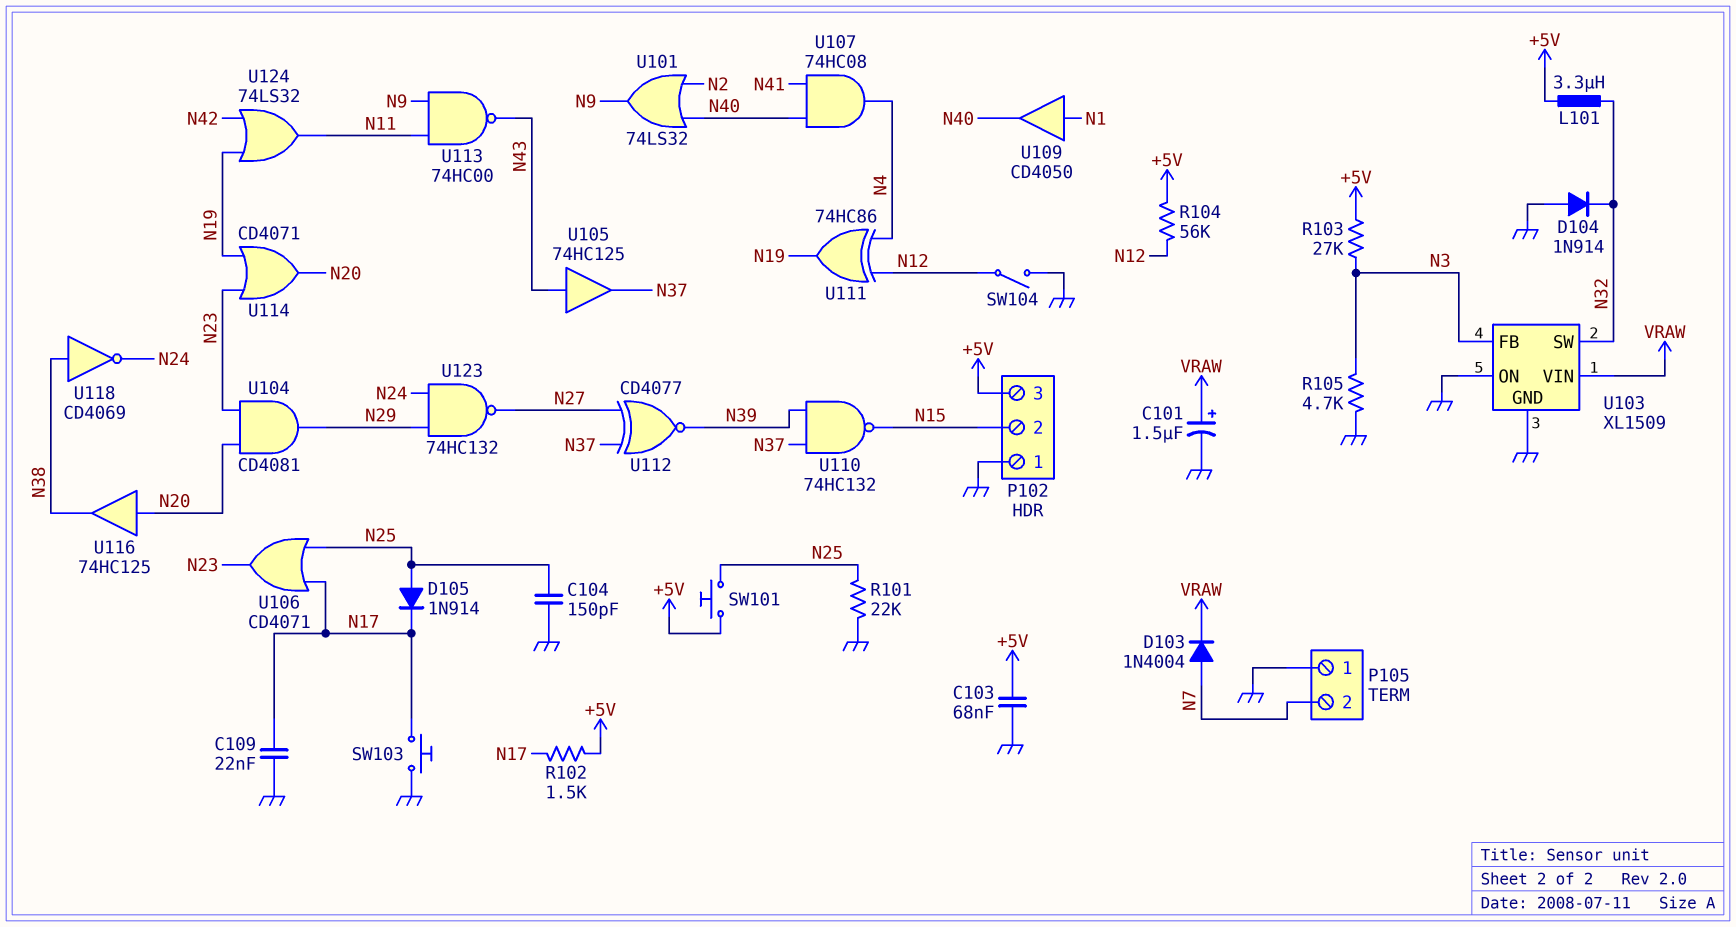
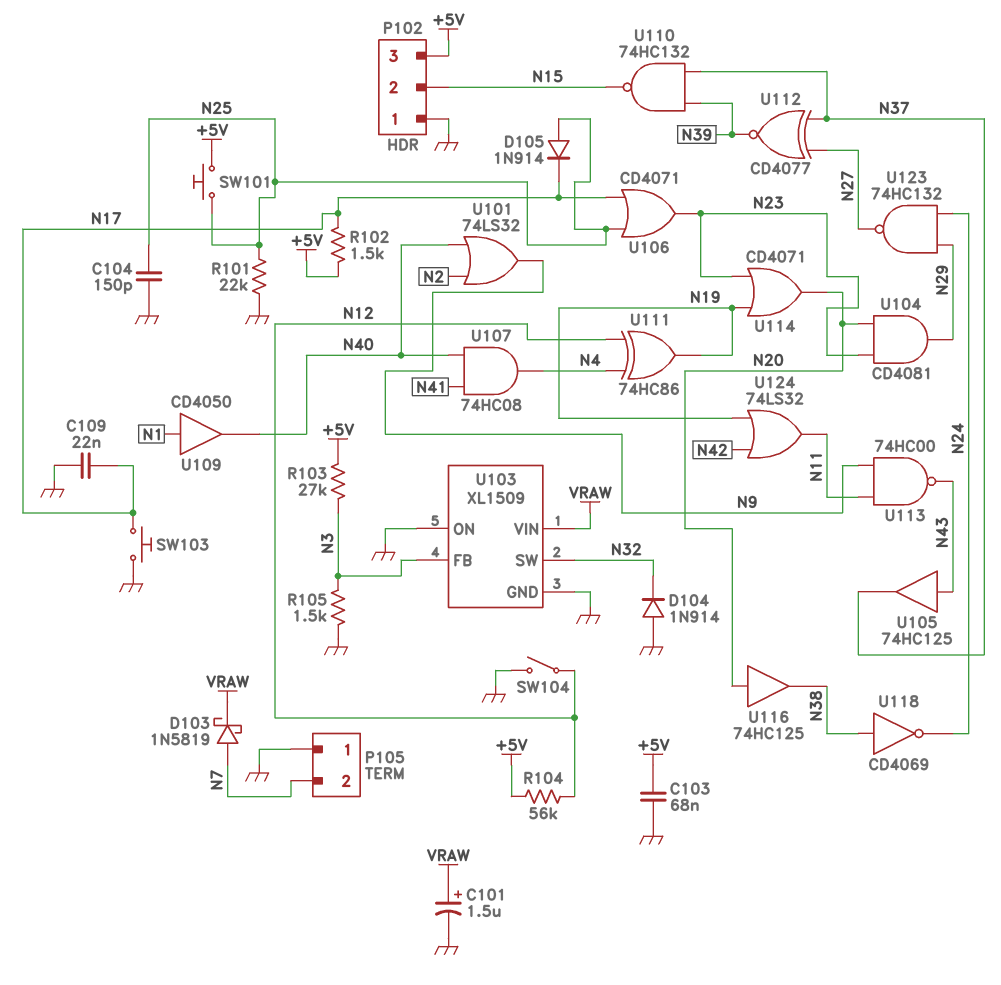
D103: diode 1N4004 (A N7, K VRAW) -> schottky 1N5819 (A N7, K VRAW)
L101: 3.3uH (+5V, N32) -> none
R105: 4.7k (GND, N3) -> 1.5k (GND, N3)

